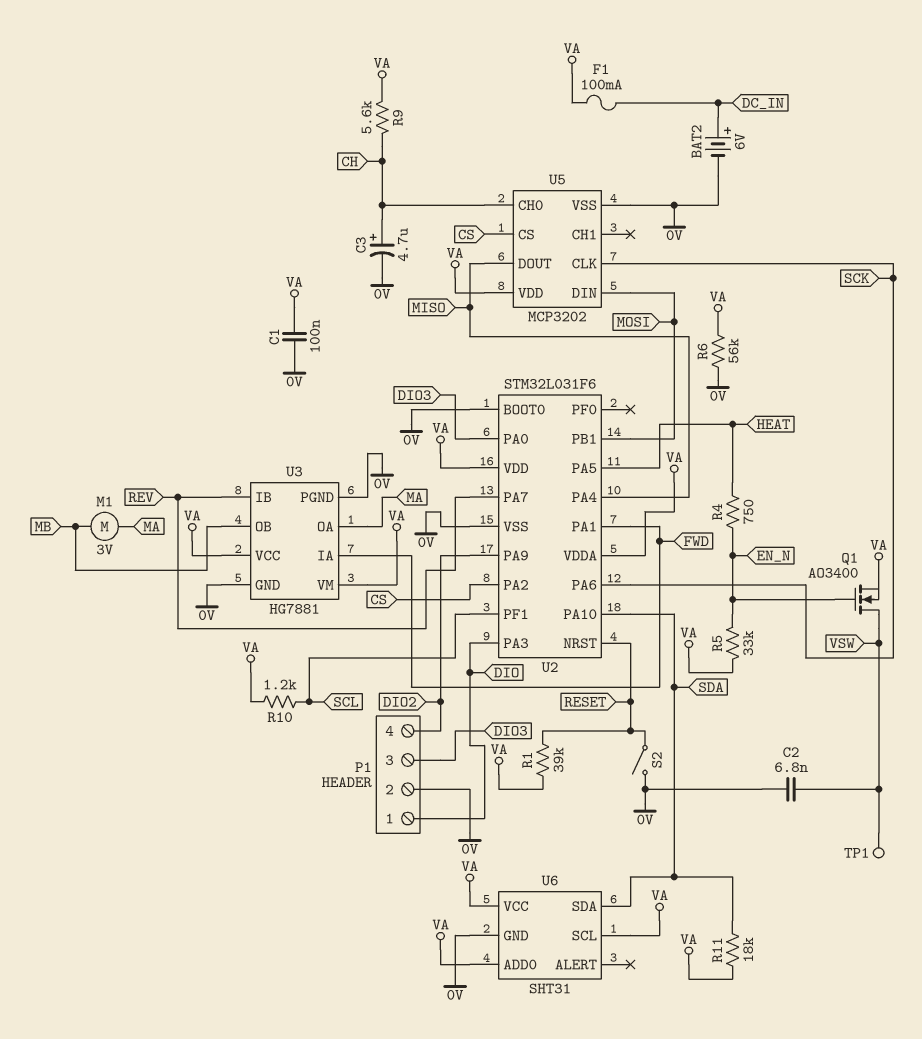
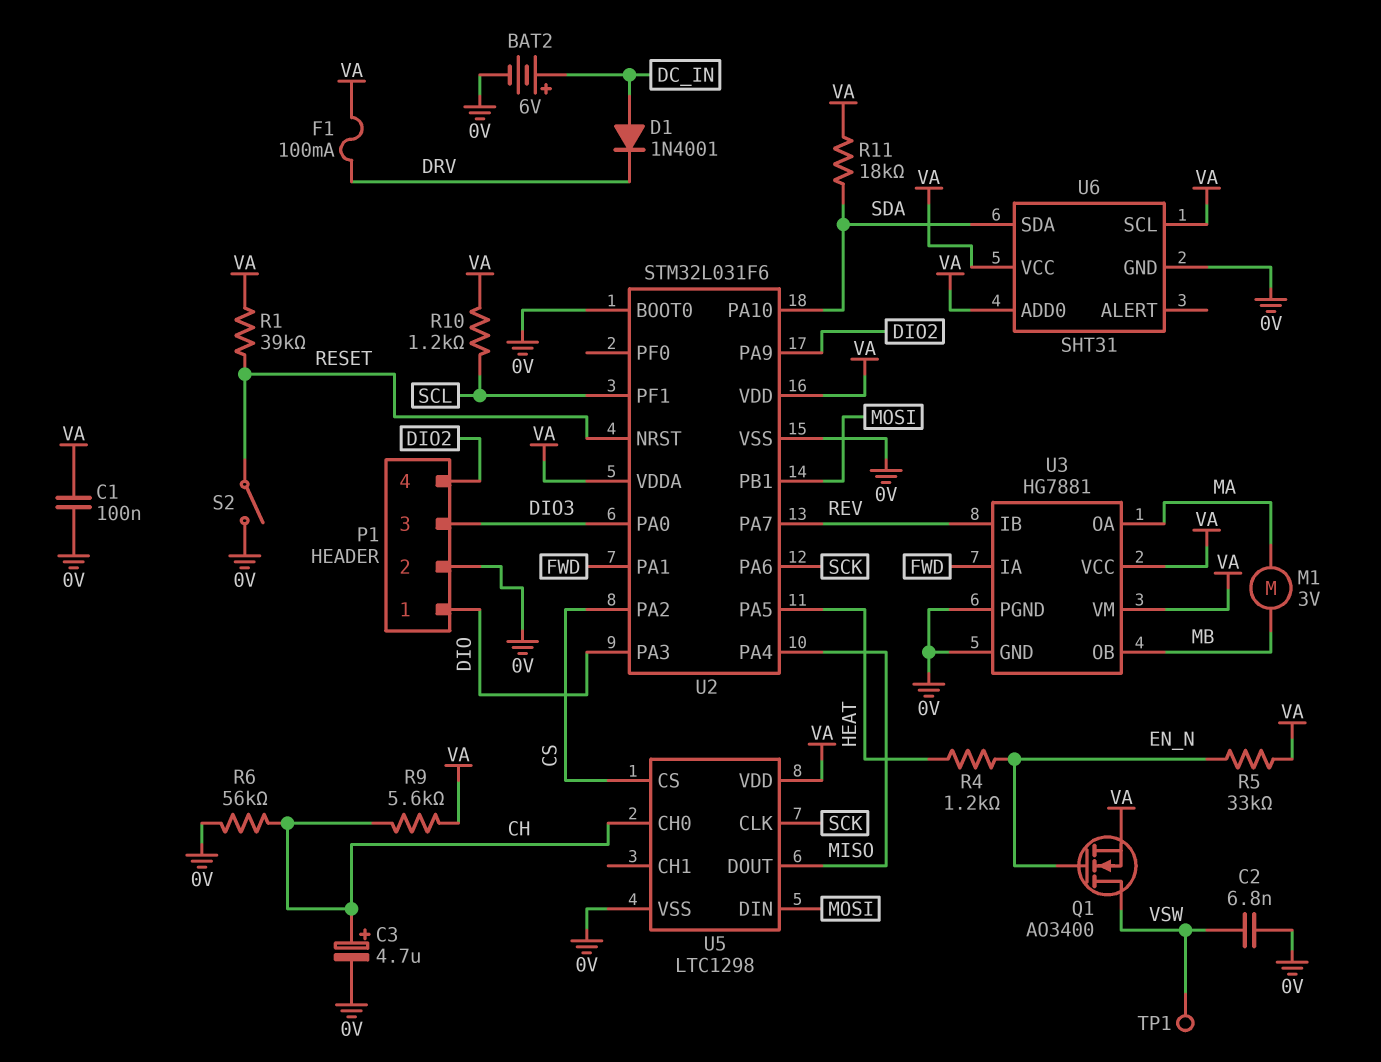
D1: none -> diode 1N4001 (A DC_IN, K DRV)
F1: 100mA (DC_IN, VA) -> 100mA (DRV, VA)
R4: 750 (EN_N, HEAT) -> 1.2k (EN_N, HEAT)
R6: 56k (0V, VA) -> 56k (0V, CH)
U5: MCP3202 -> LTC1298

